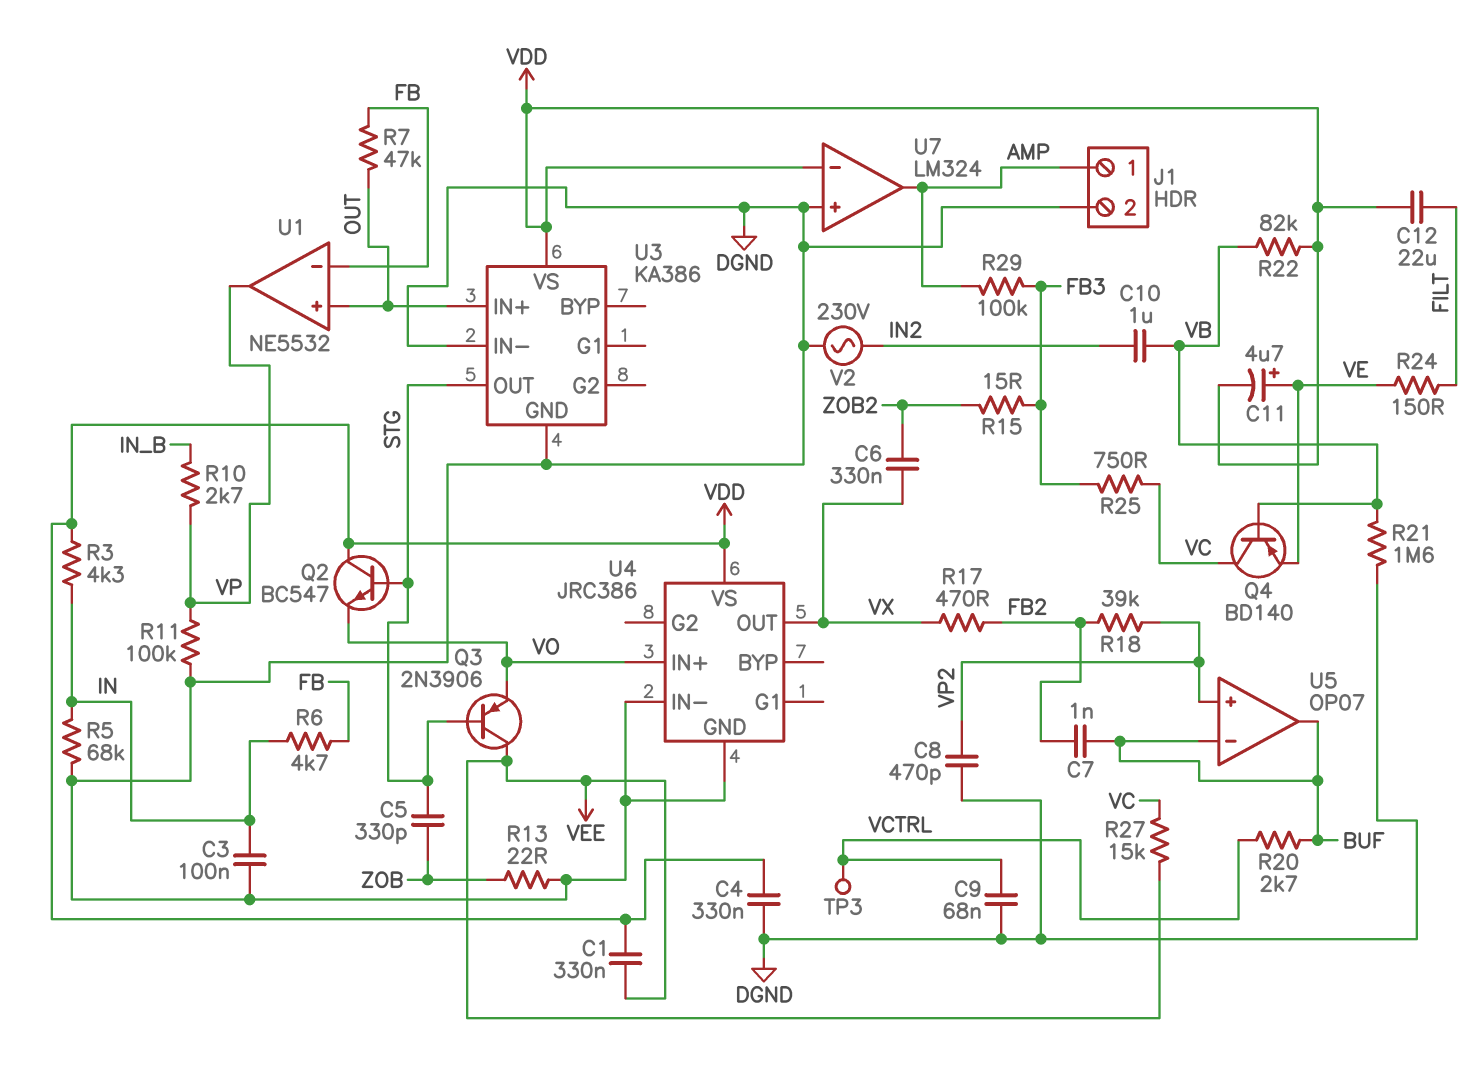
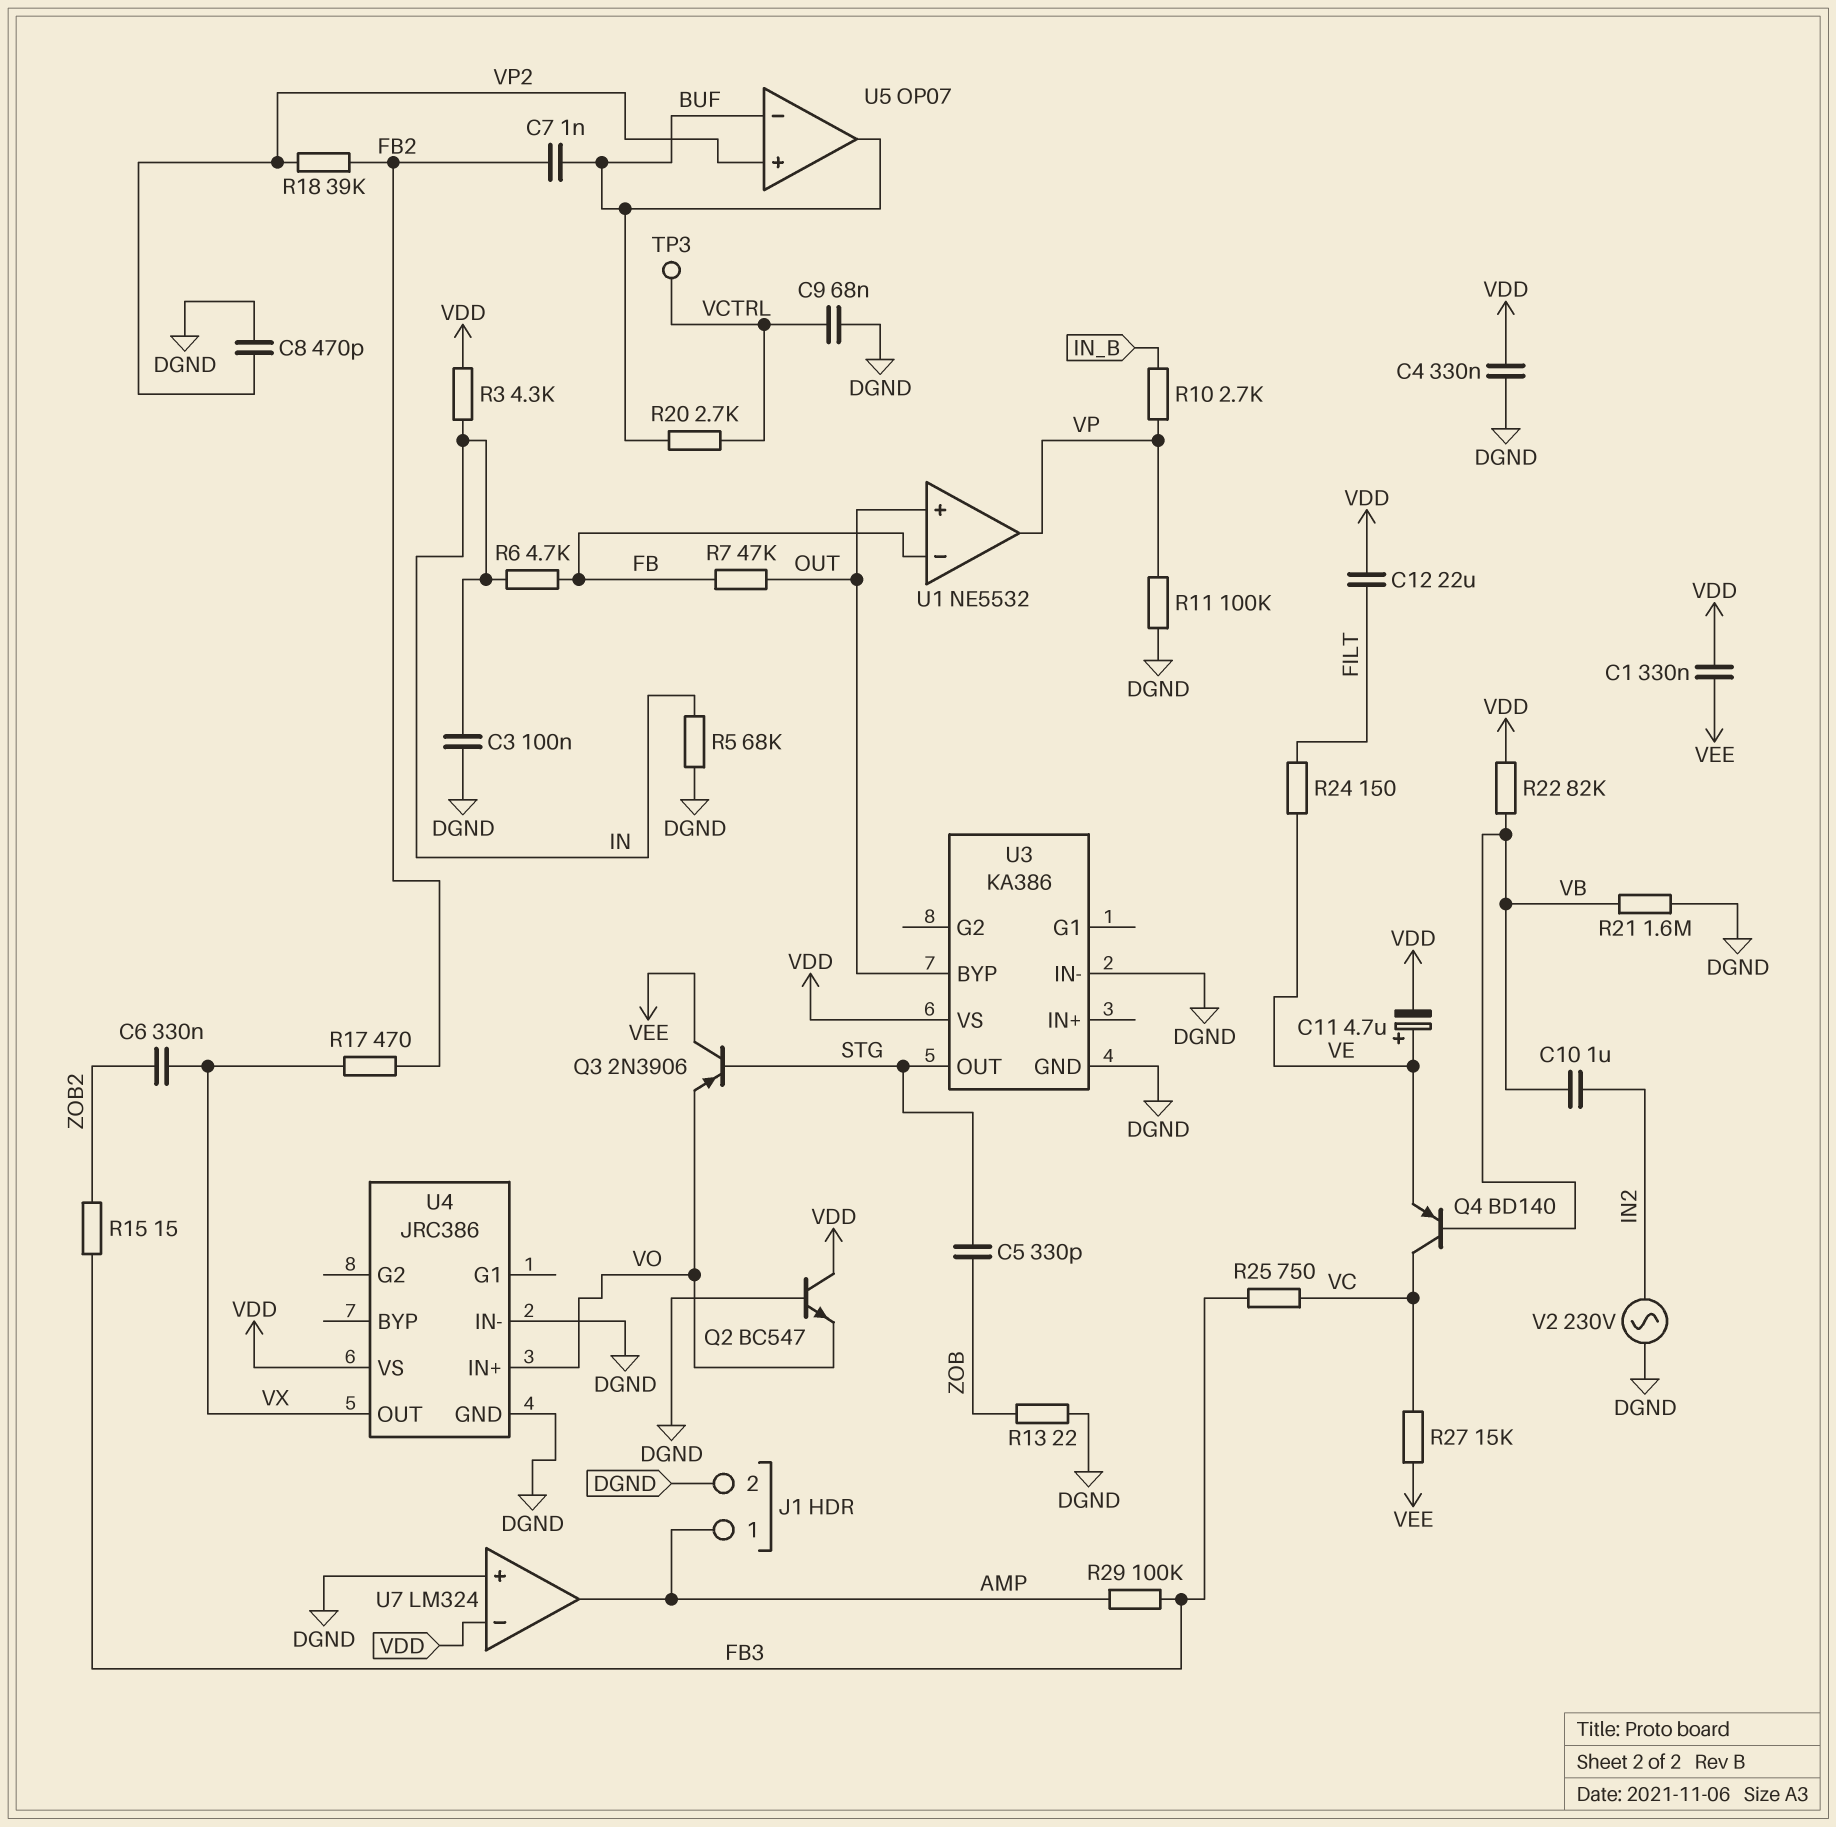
Q2: NPN BC547 (B STG, C VDD, E VO) -> NPN BC547 (B DGND, C VDD, E VO)
U3 pin BYP: none -> OUT
U3 pin IN+: OUT -> none

